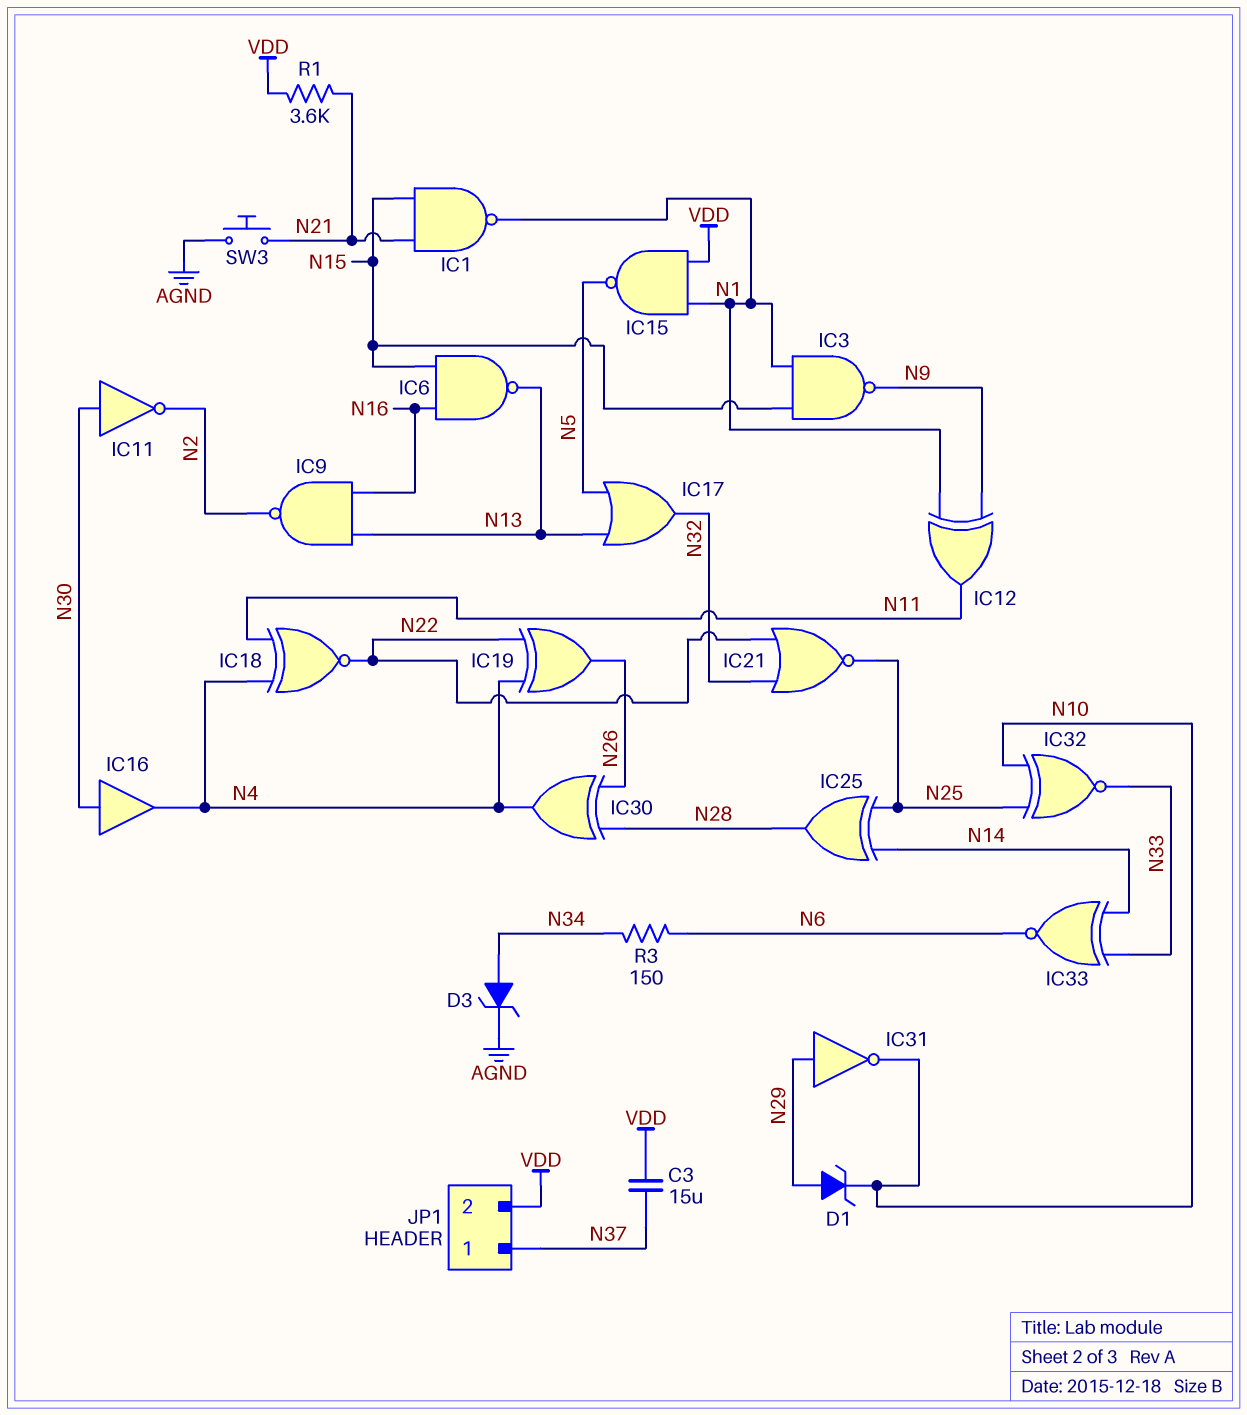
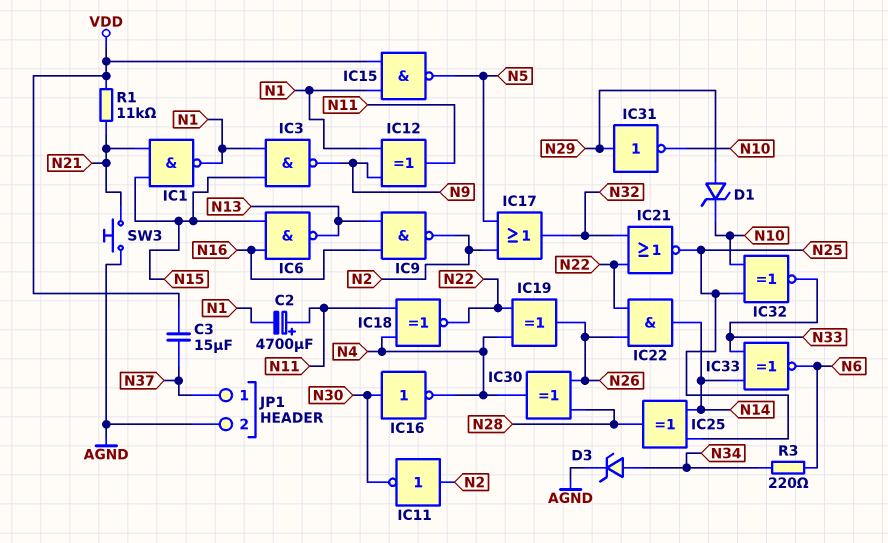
C2: none -> 4700uF (plus N11, minus N1)
IC11: NOT (in N30, out N2) -> NOT (in N2, out N30)
IC16: buffer (in N30, out N4) -> NOT (in N30, out N4)
IC17: OR (in N5, in N13, out N32) -> OR (in N2, in N5, out N32)
IC22: none -> AND (in N22, in N26, out N14)
JP1 pin 2: VDD -> AGND
R1: 3.6k (N21, VDD) -> 11k (N21, VDD)
R3: 150 (N6, N34) -> 220 (N6, N34)

